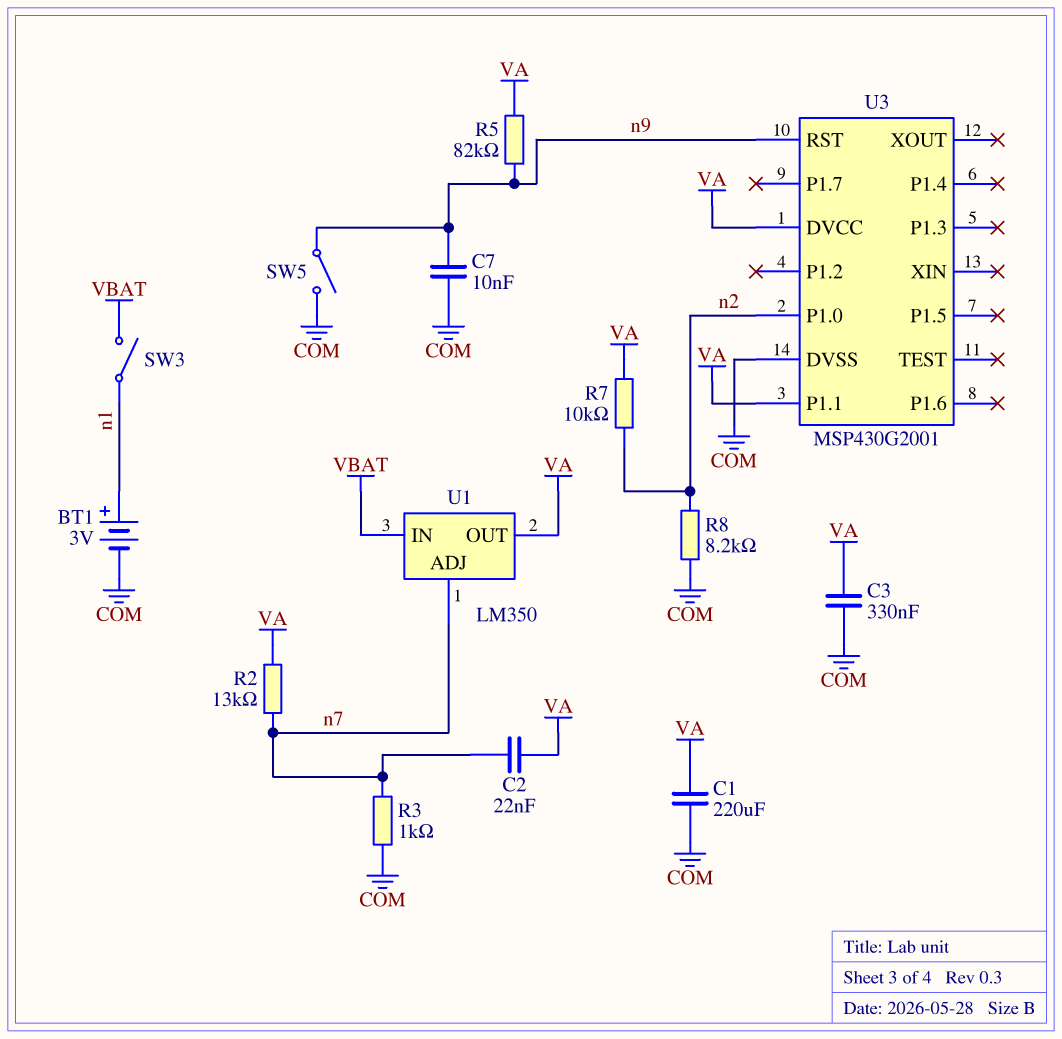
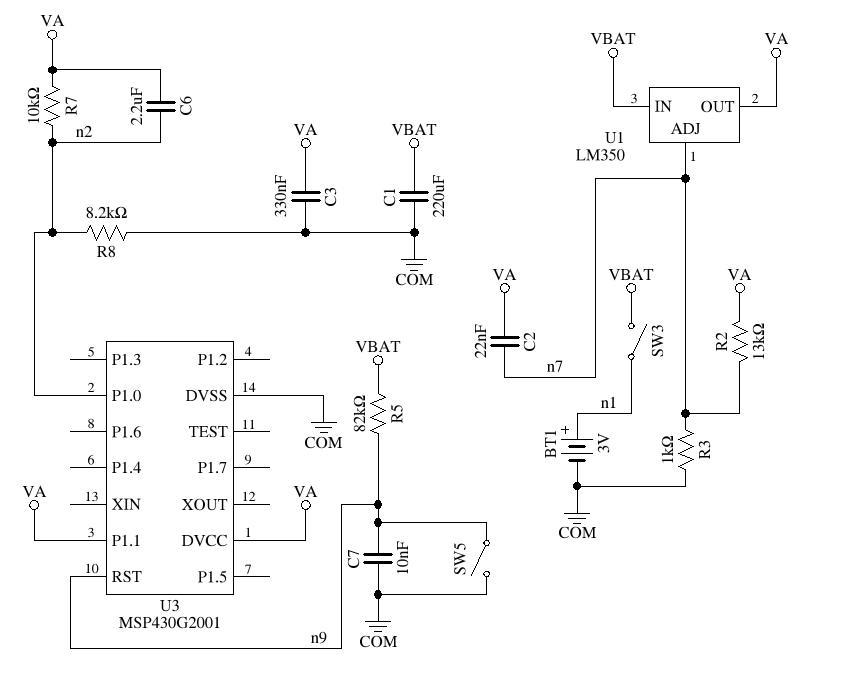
C1: 220uF (COM, VA) -> 220uF (COM, VBAT)
C6: none -> 2.2uF (VA, n2)
R5: 82k (VA, n9) -> 82k (VBAT, n9)

